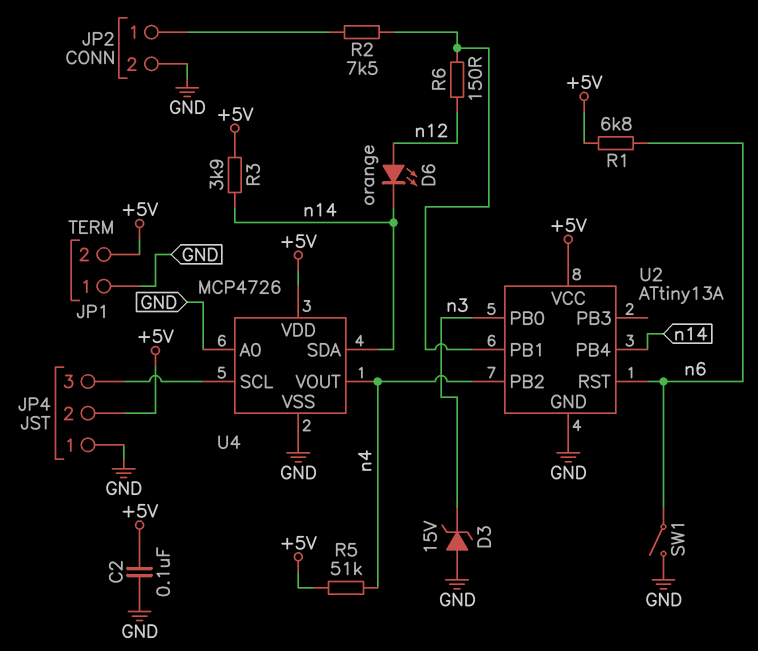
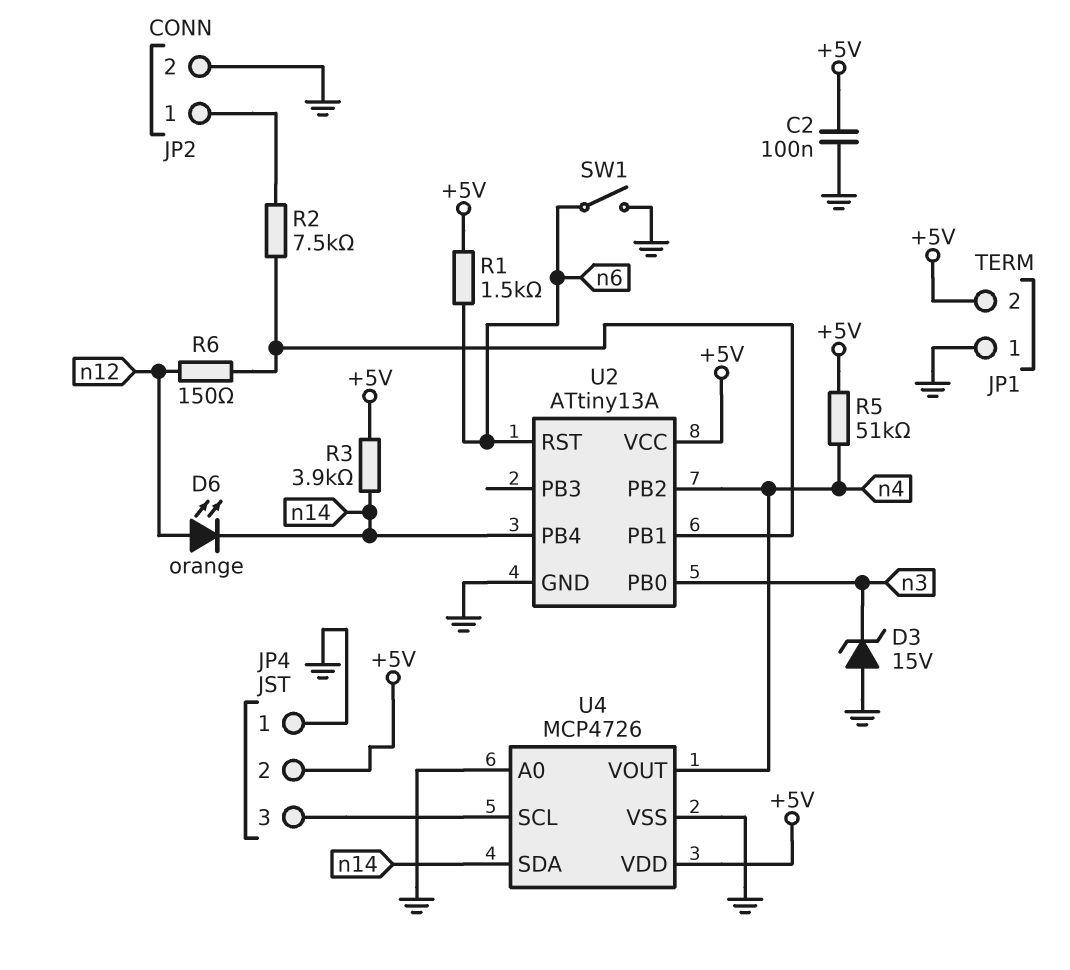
R1: 6.8k (+5V, n6) -> 1.5k (+5V, n6)

